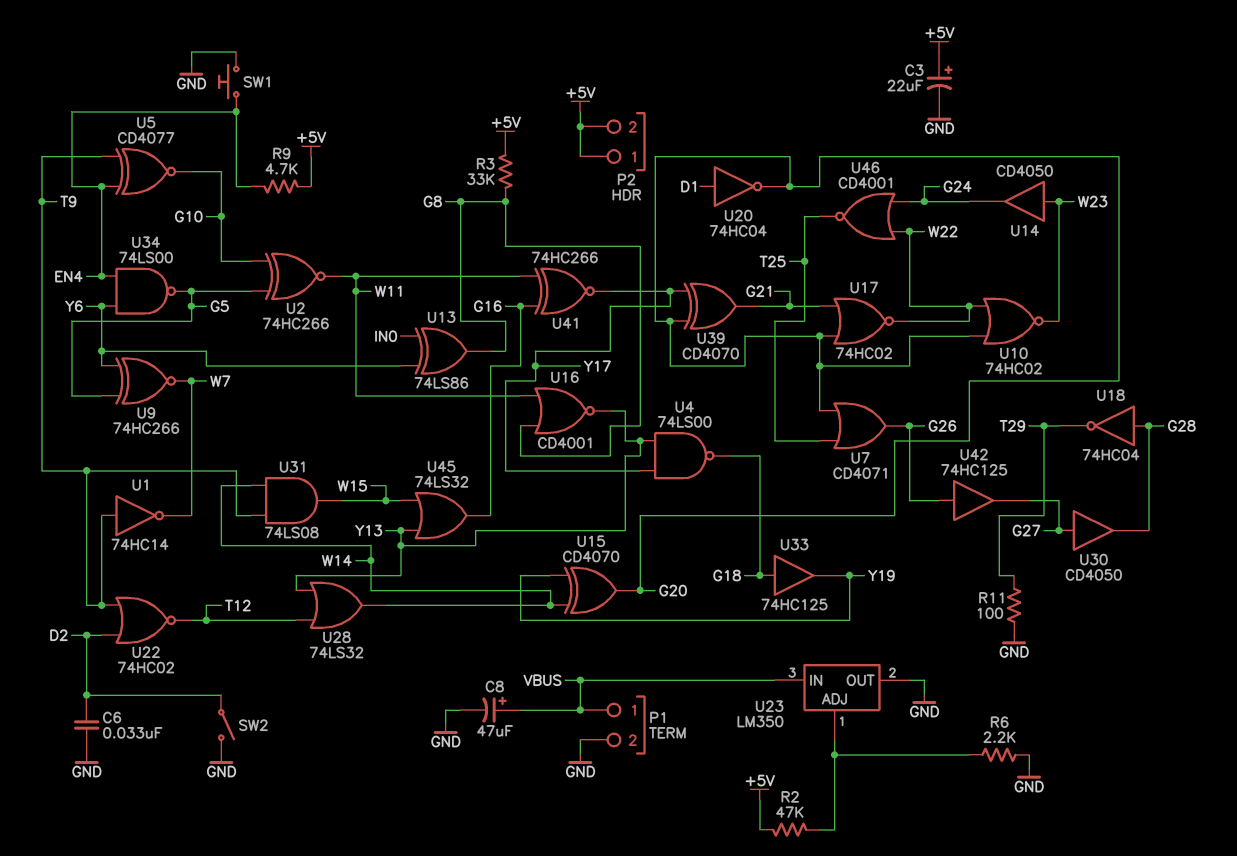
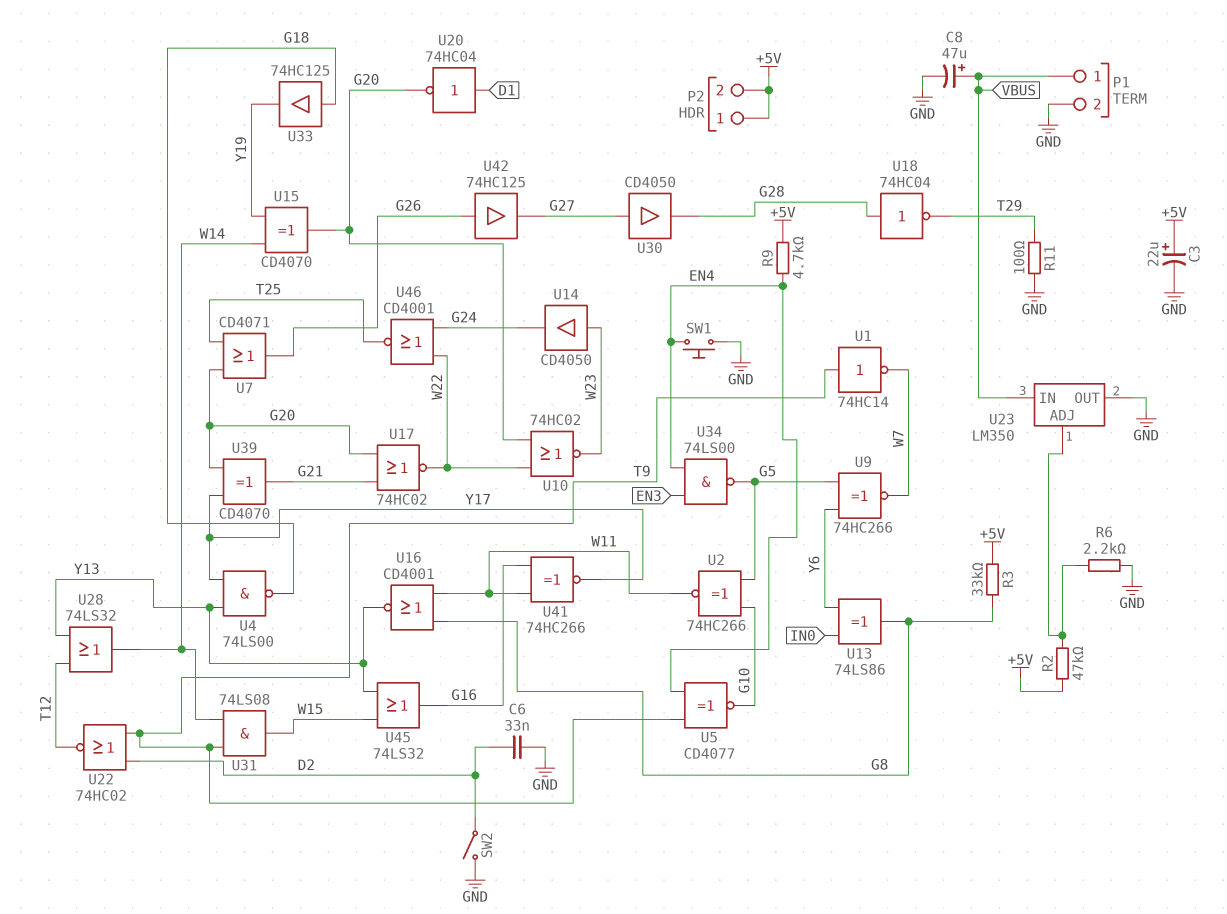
U34: NAND 74LS00 (in EN4, in Y6, out G5) -> NAND 74LS00 (in EN3, in EN4, out G5)

